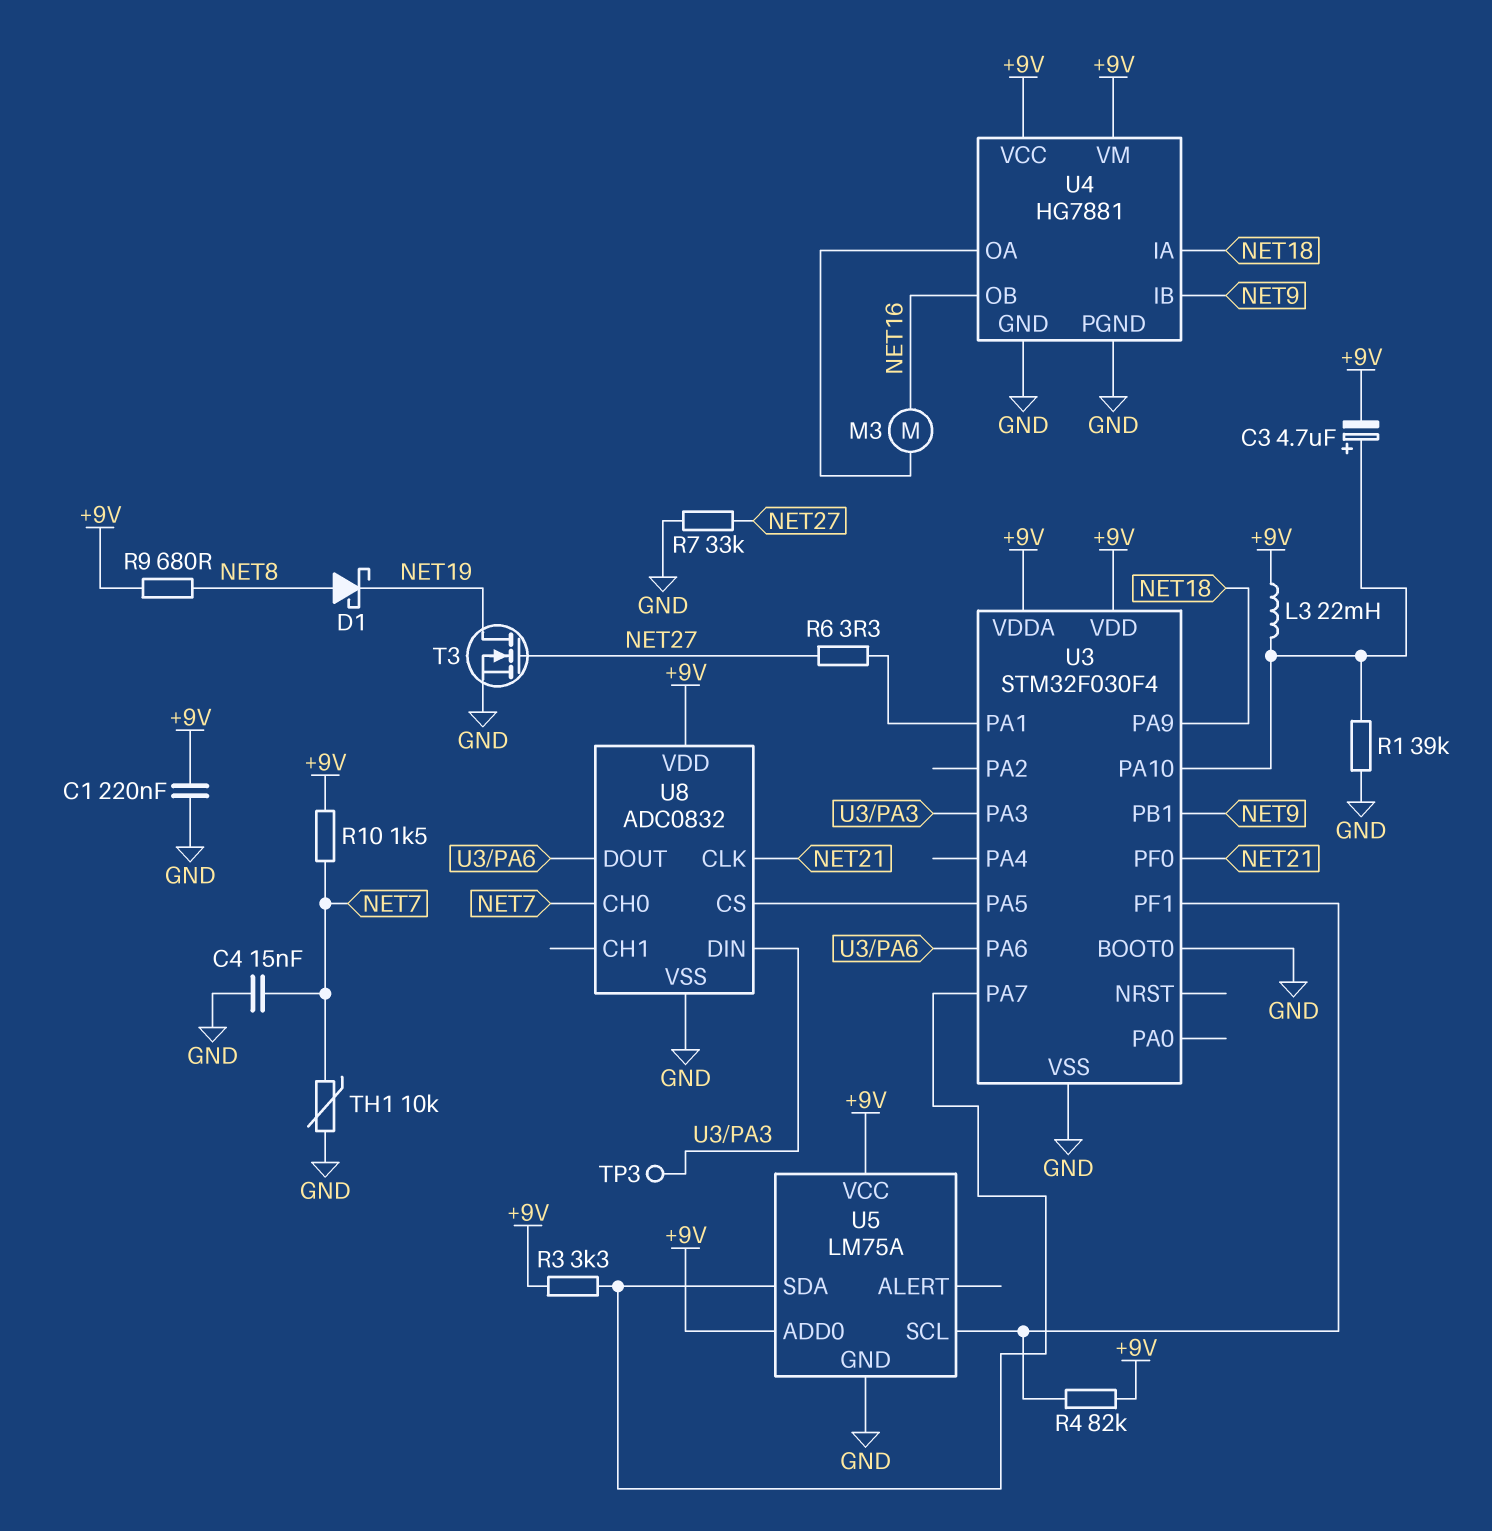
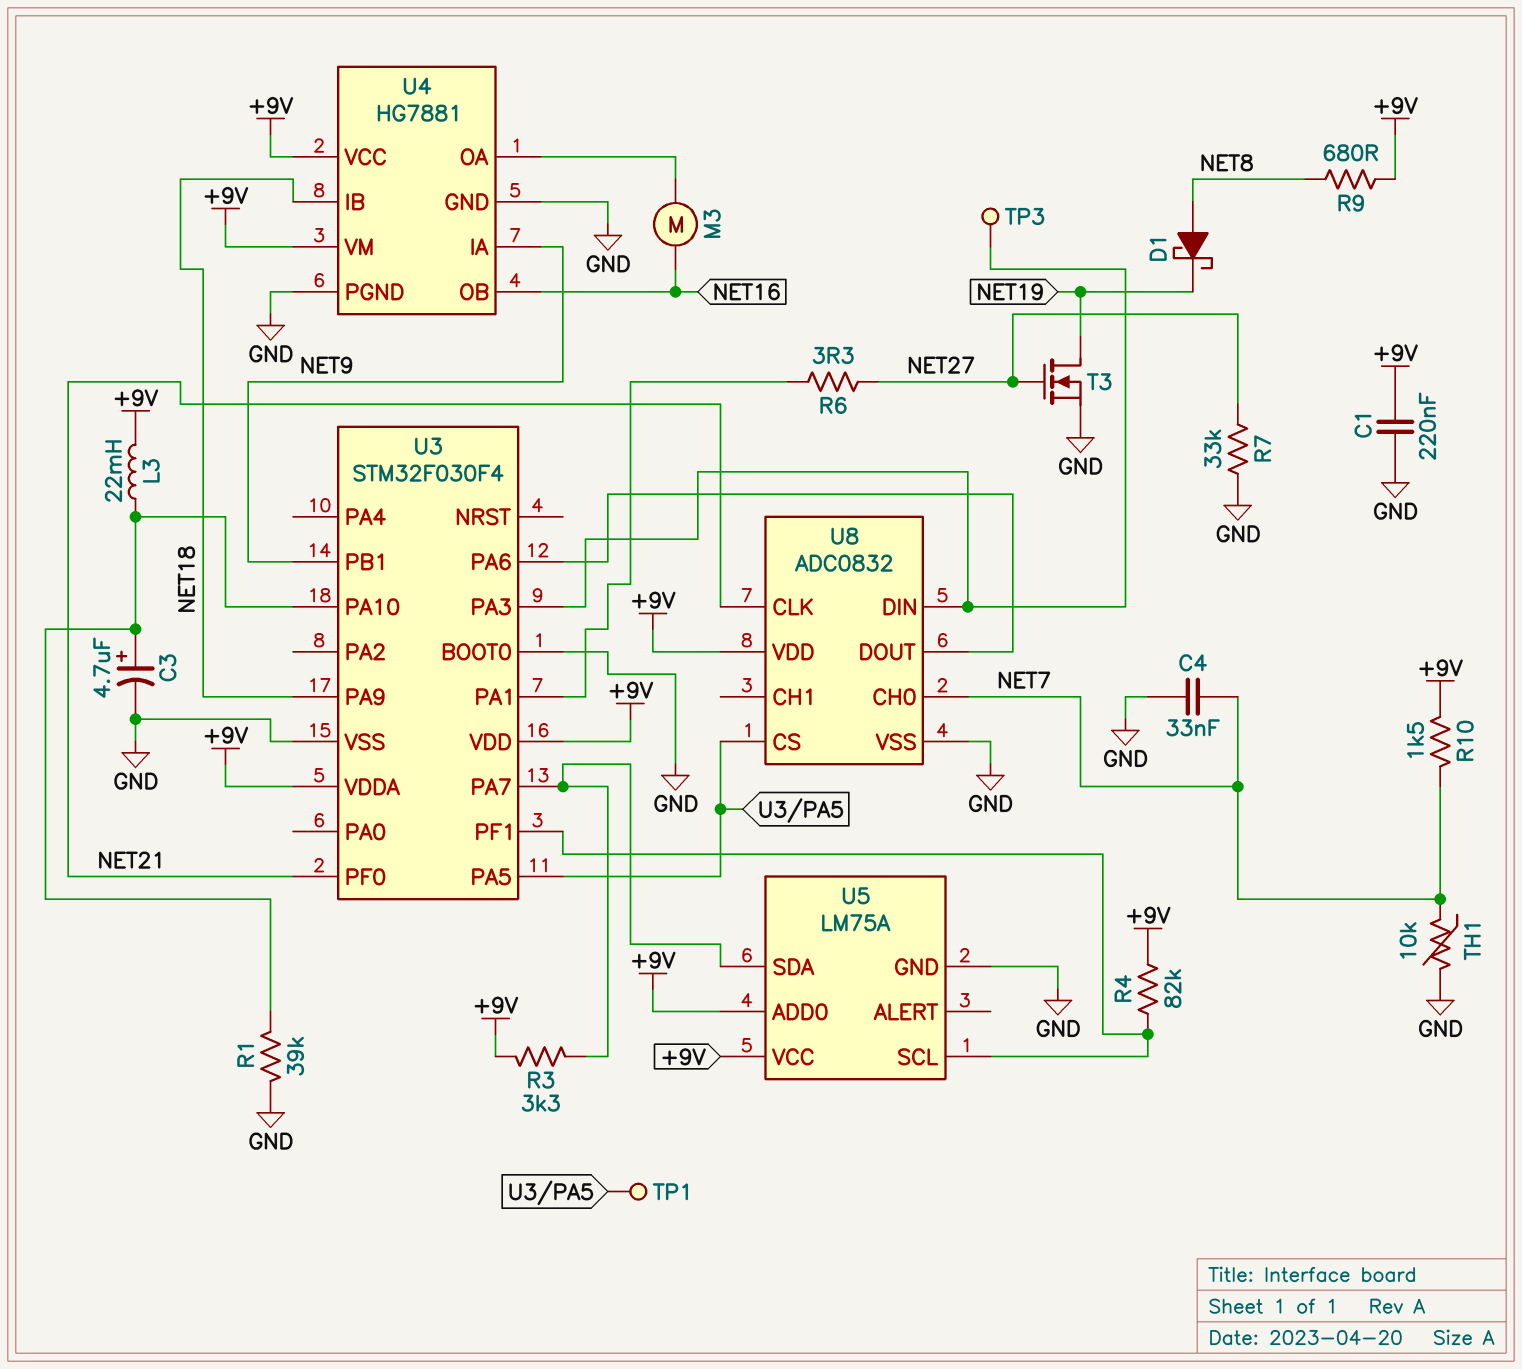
C3: 4.7uF (plus U3/PA10, minus +9V) -> 4.7uF (plus U3/PA10, minus GND)
C4: 15nF (GND, NET7) -> 33nF (GND, NET7)
TP1: none -> test point (U3/PA5)
U4 pin IA: NET18 -> NET9
U4 pin IB: NET9 -> NET18

